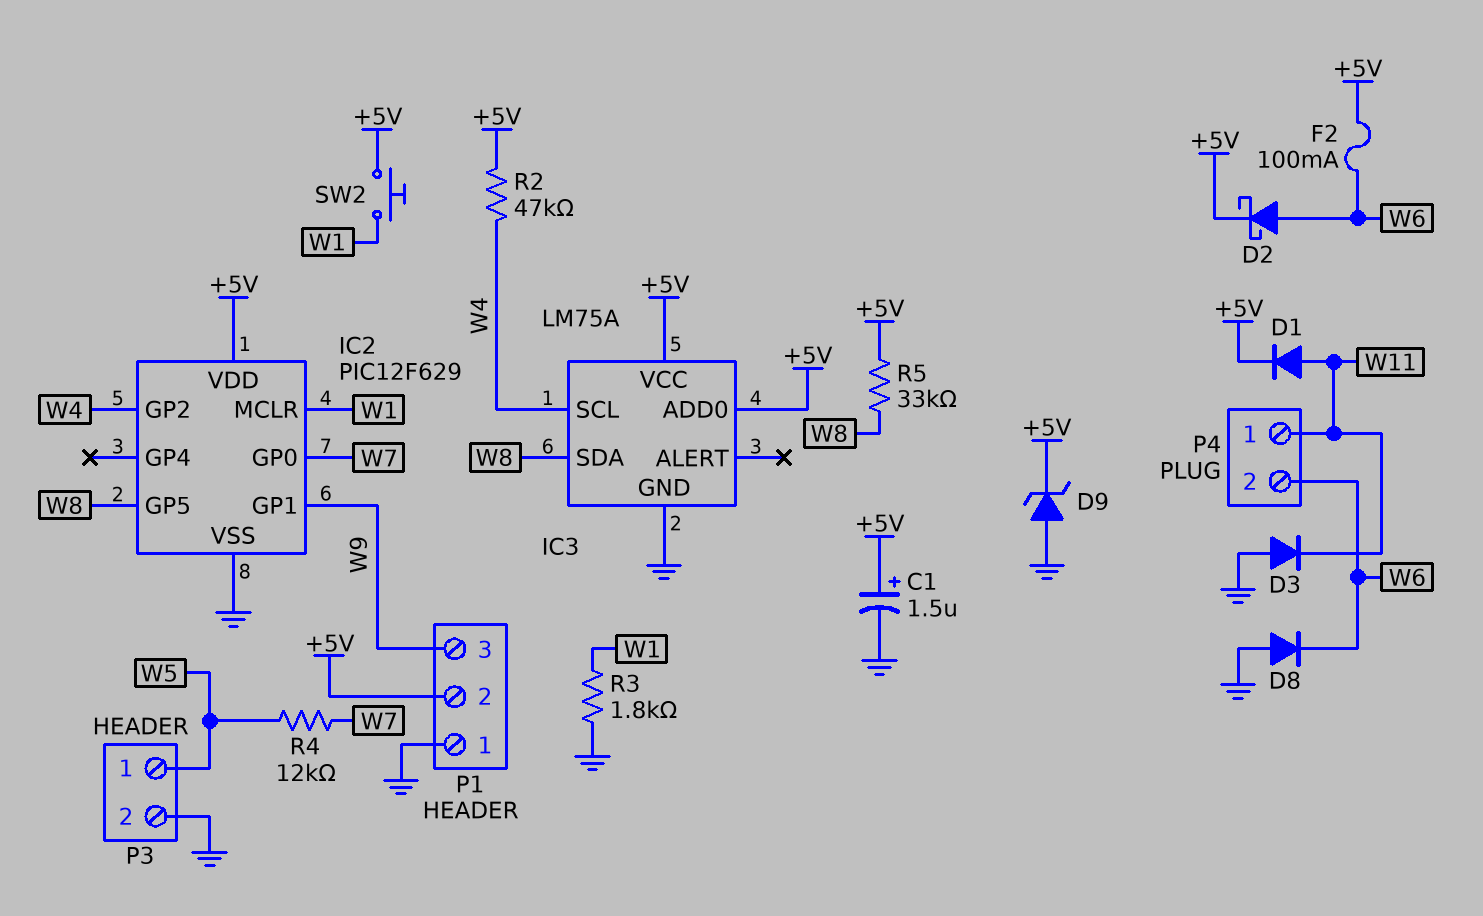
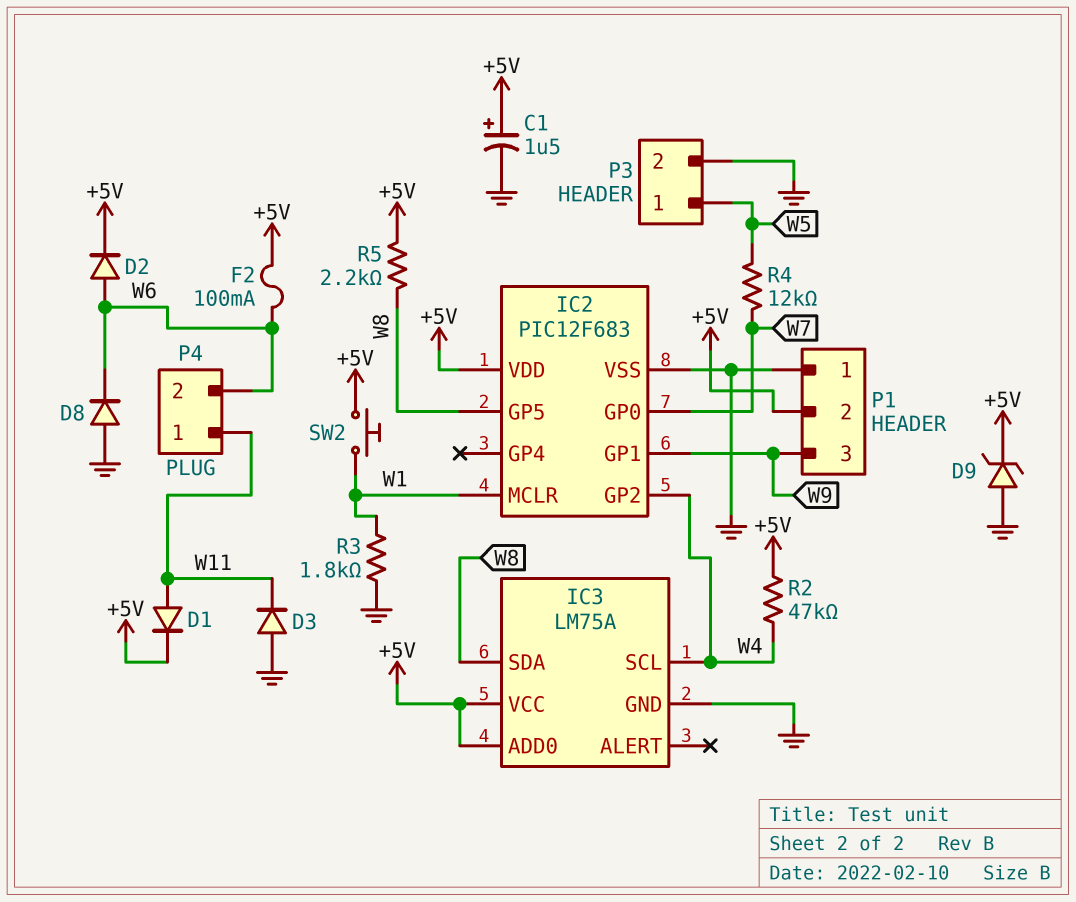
D2: schottky (A W6, K +5V) -> diode (A W6, K +5V)
IC2: PIC12F629 -> PIC12F683
R5: 33k (+5V, W8) -> 2.2k (+5V, W8)

